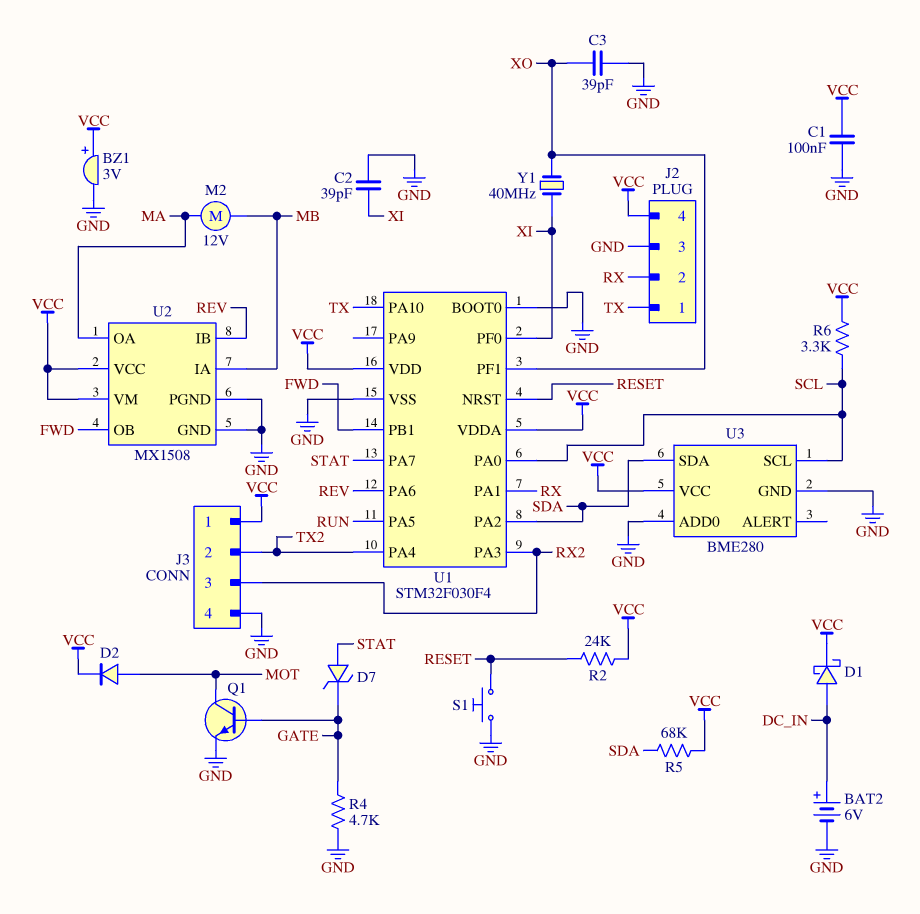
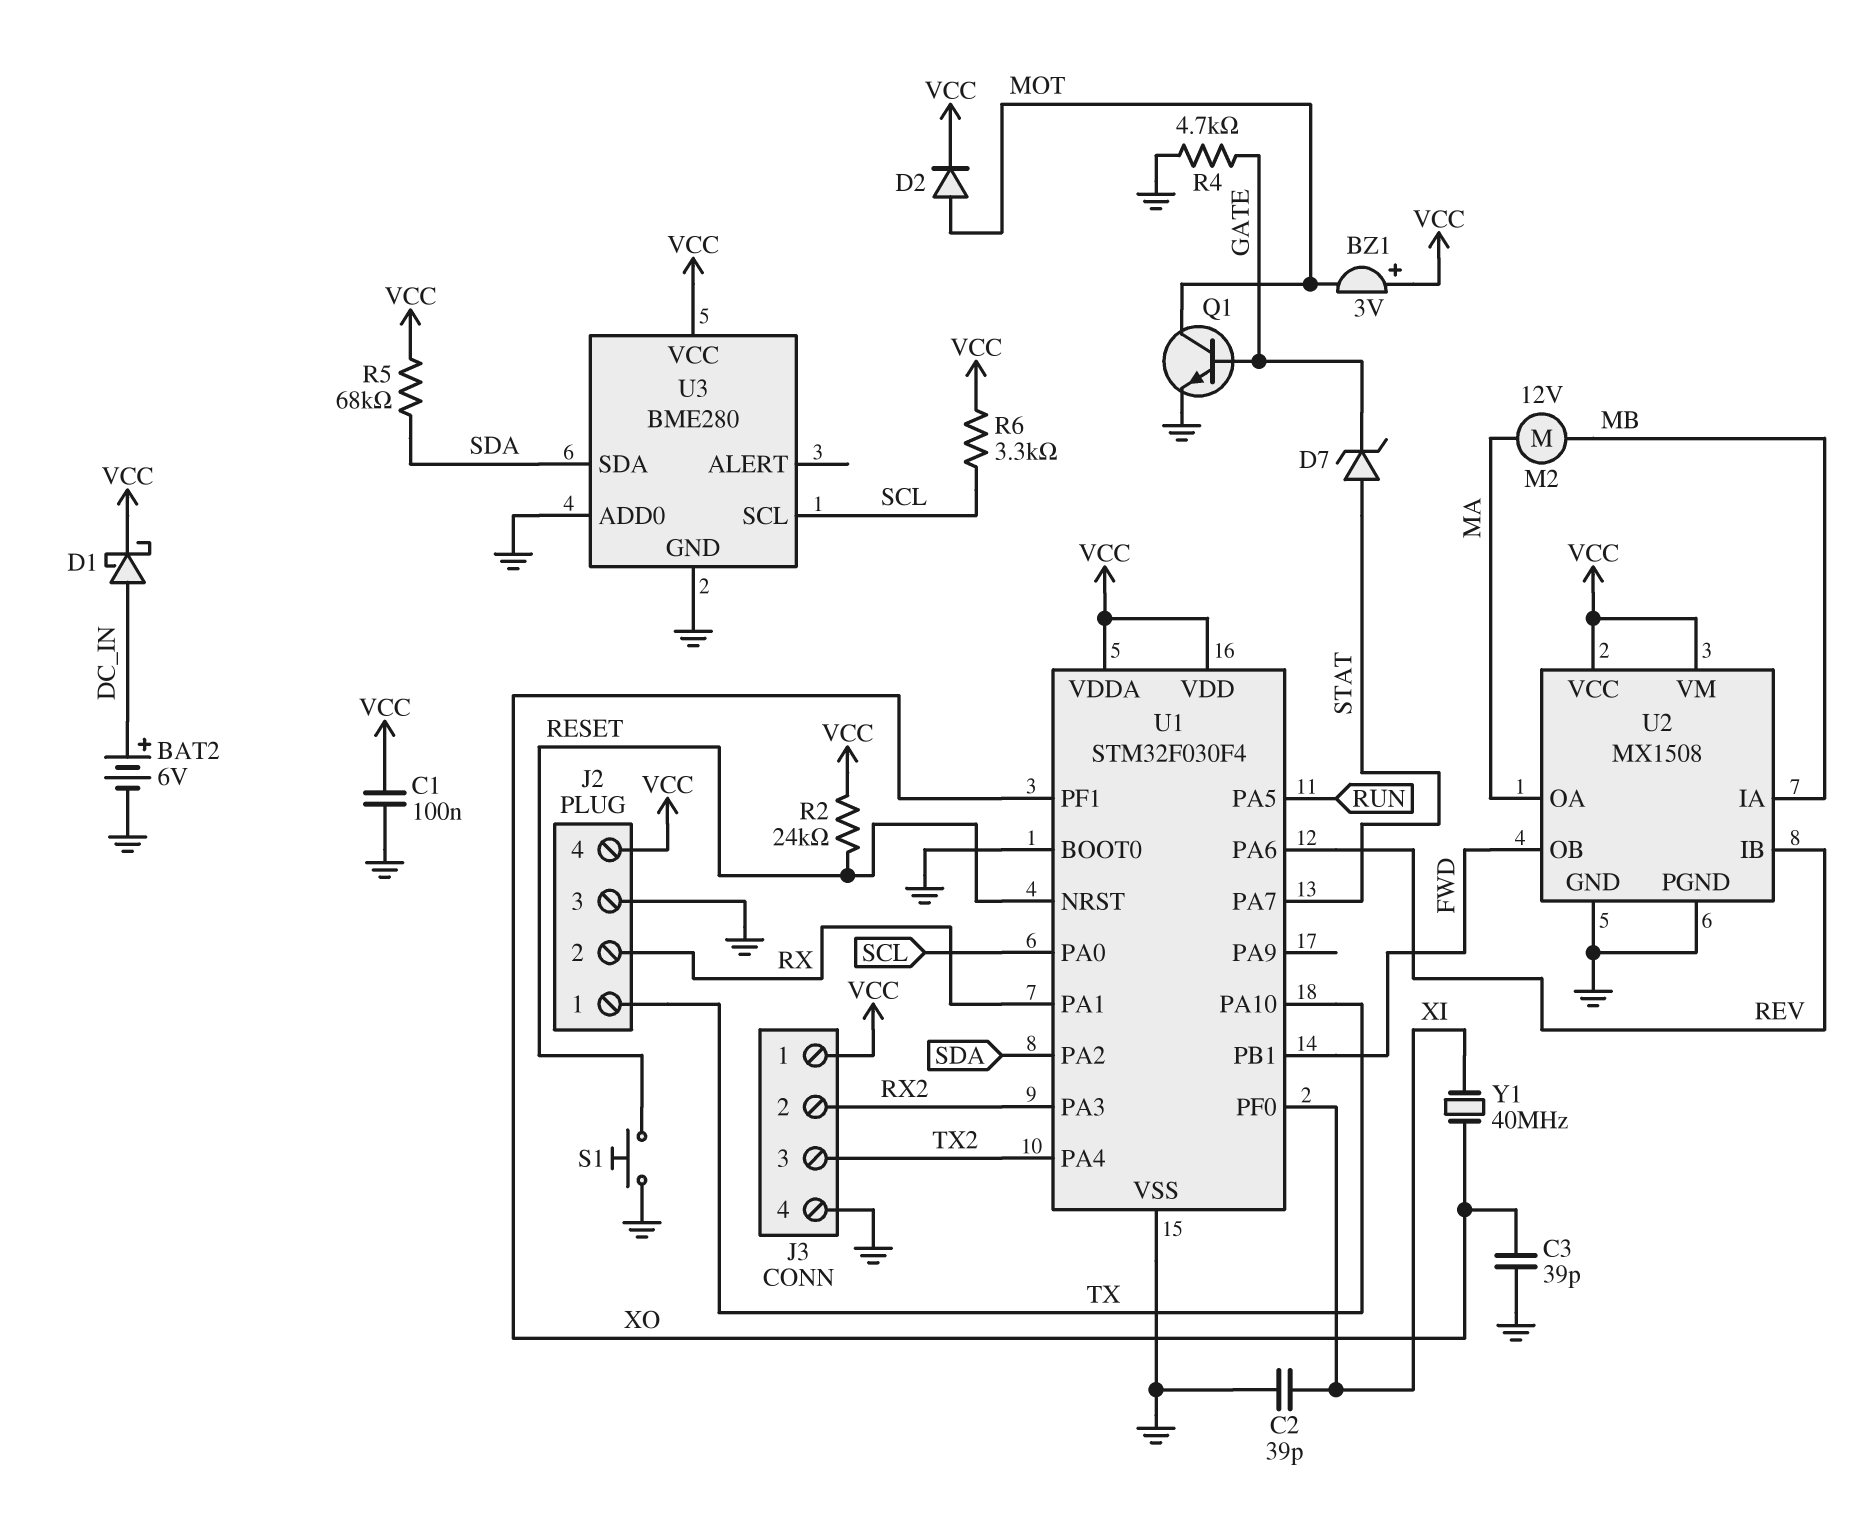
BZ1: buzzer 3V (plus VCC, minus GND) -> buzzer 3V (plus VCC, minus MOT)
J3 pin 2: TX2 -> RX2
J3 pin 3: RX2 -> TX2

